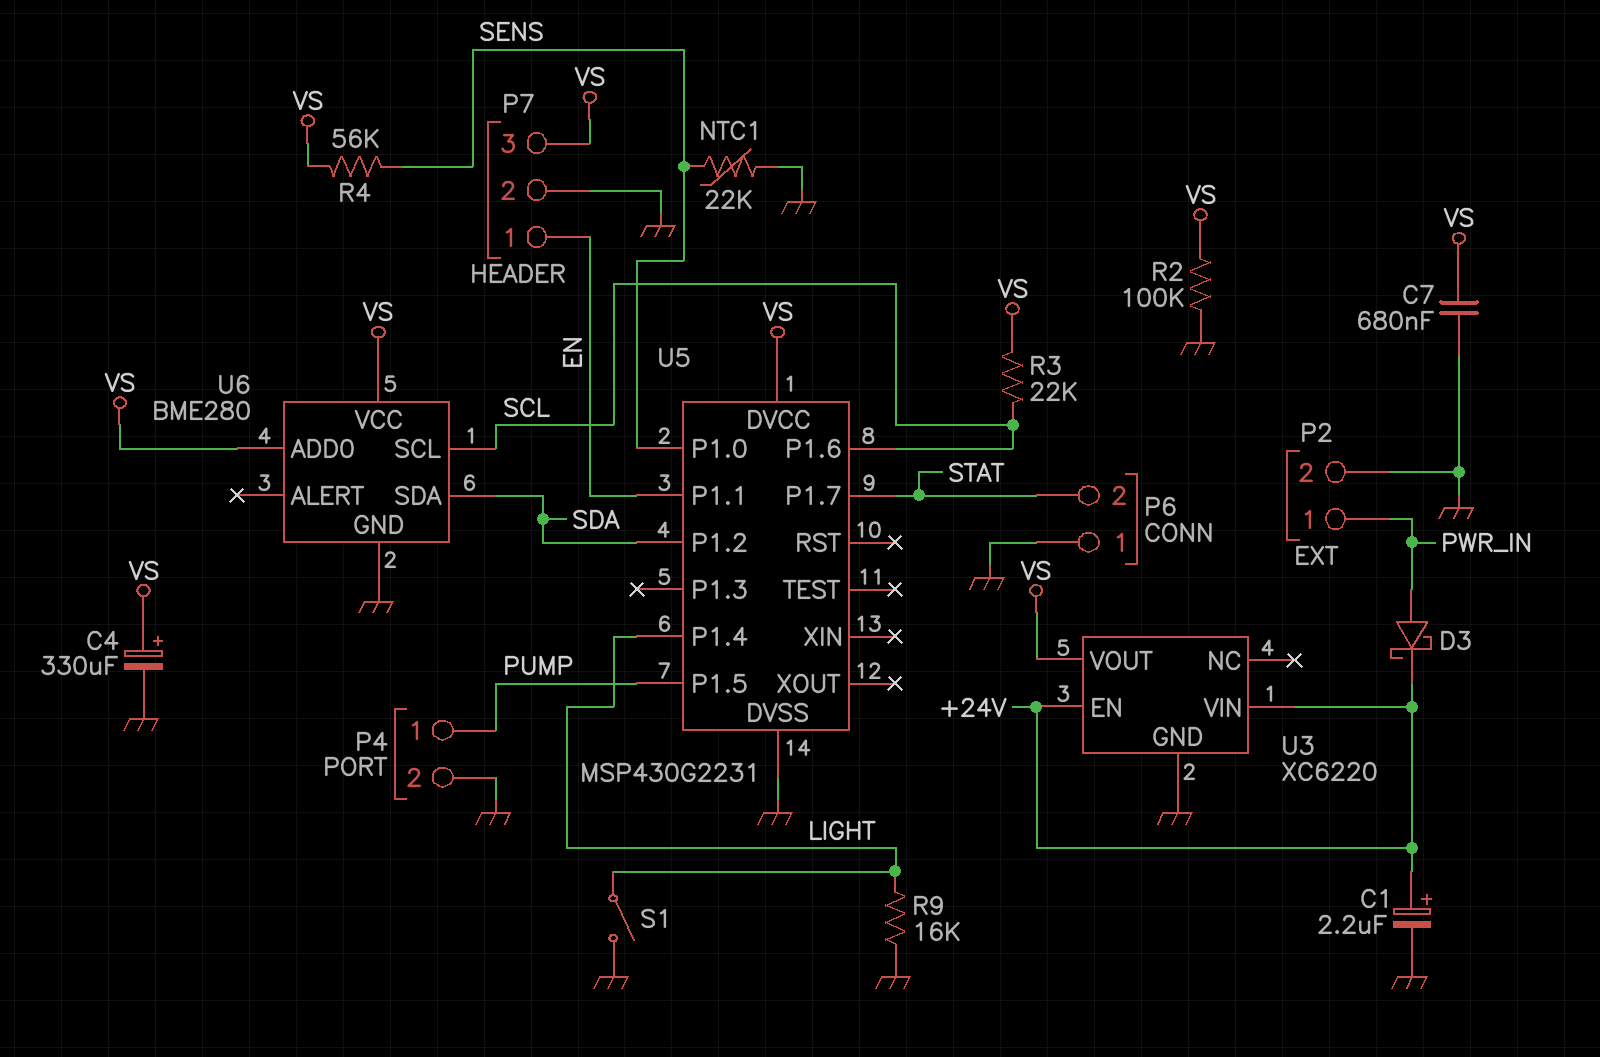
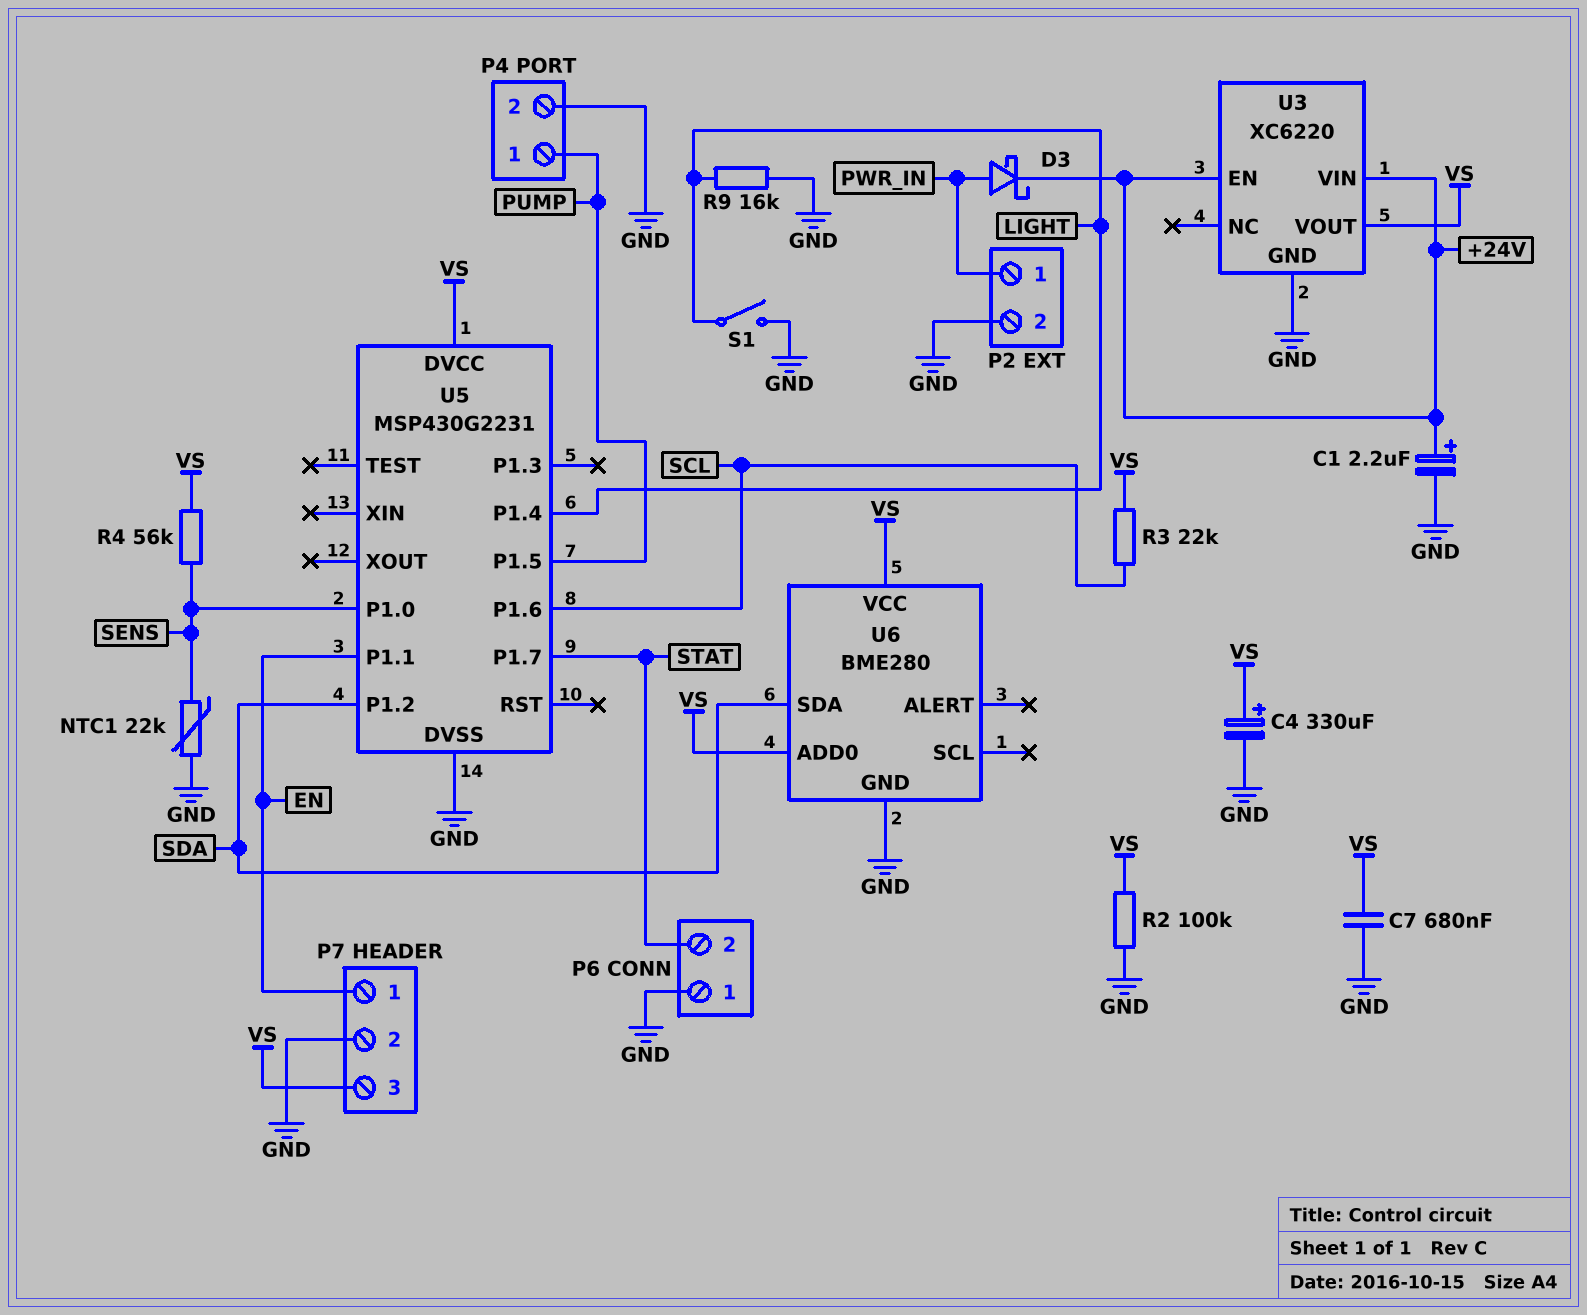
U6 pin SCL: SCL -> none

